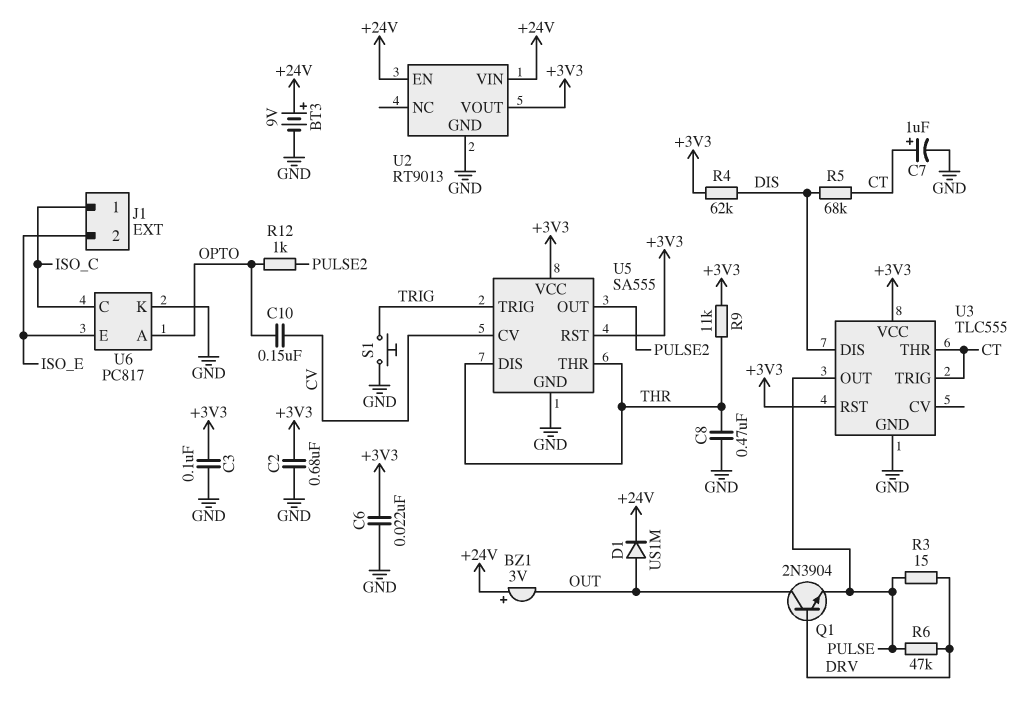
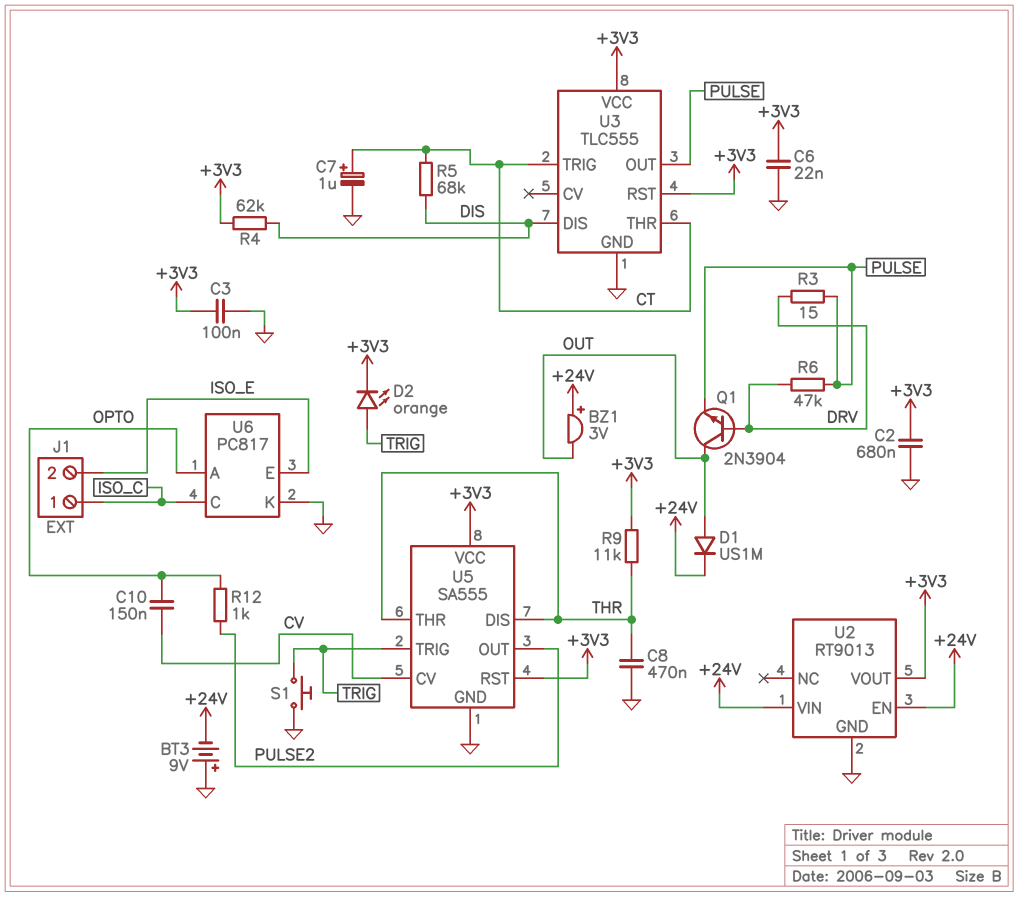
BT3: 9V (plus +24V, minus GND) -> 9V (plus GND, minus +24V)
D2: none -> LED orange (A TRIG, K +3V3)

